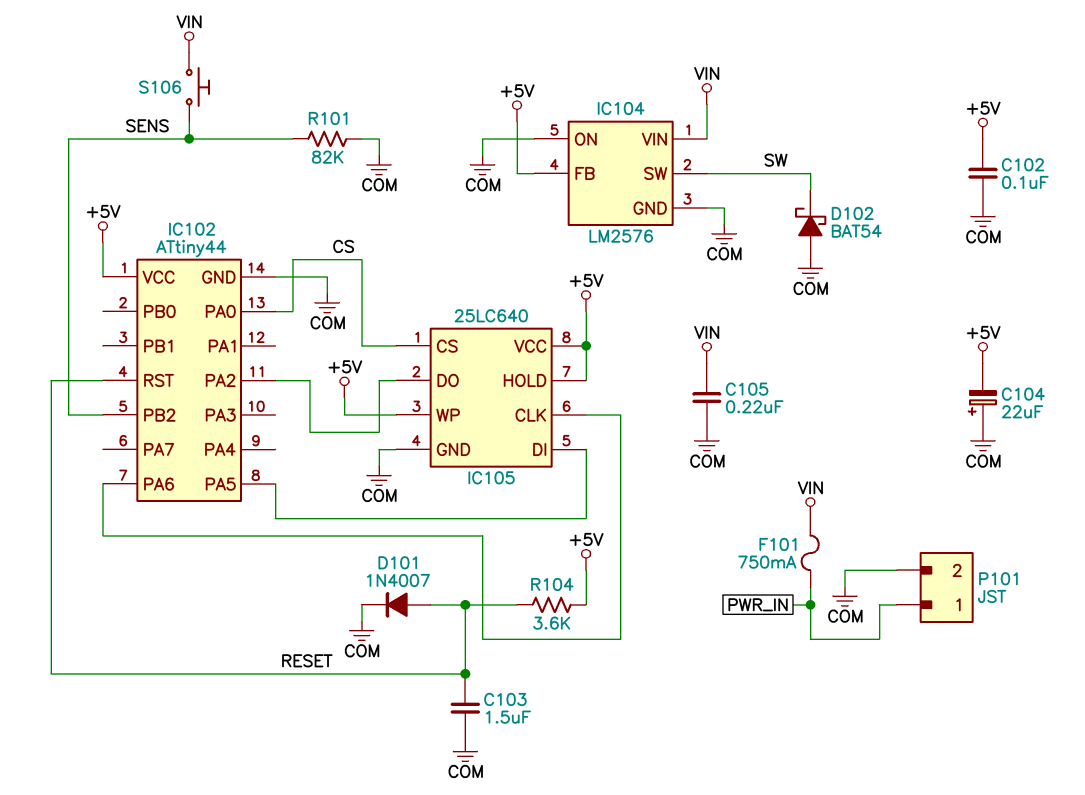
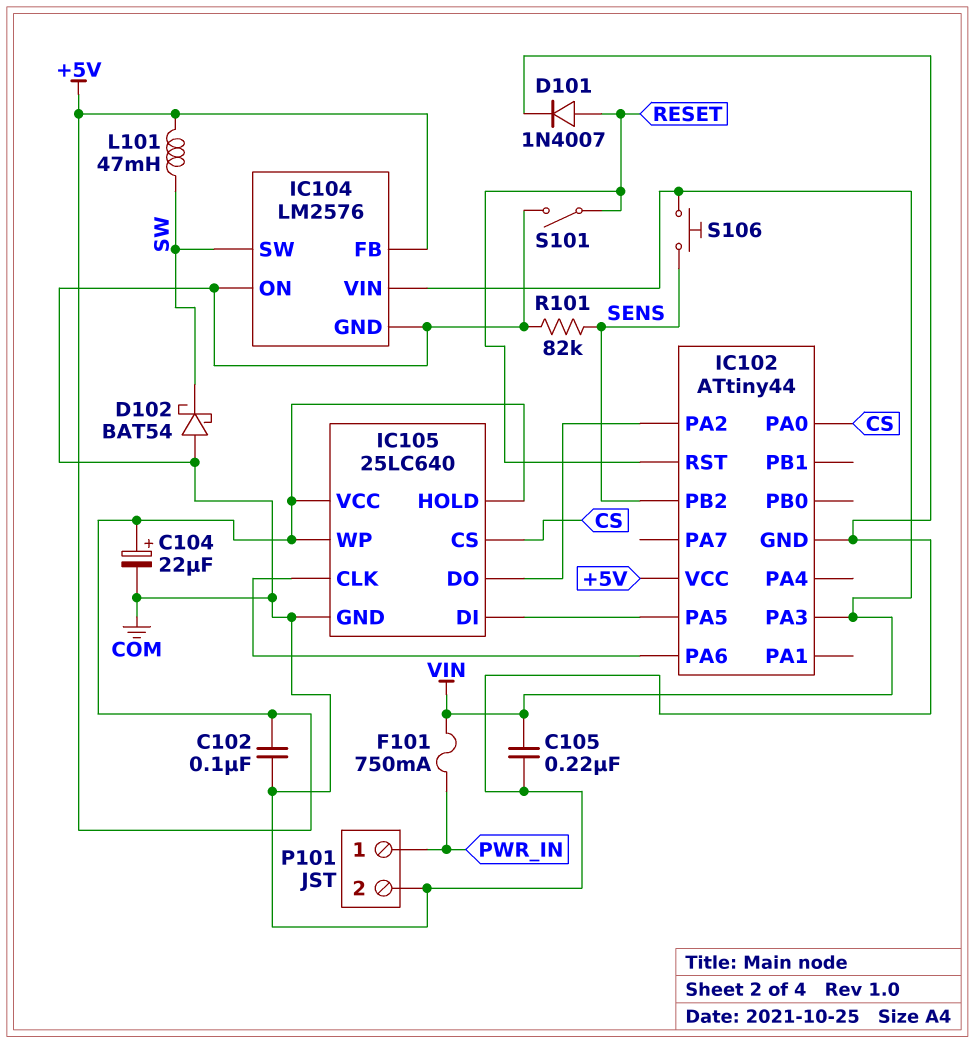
C103: 1.5uF (COM, RESET) -> none
C104: 22uF (plus COM, minus +5V) -> 22uF (plus +5V, minus COM)
IC102 pin PA3: none -> VIN
L101: none -> 47mH (+5V, SW)
R104: 3.6k (+5V, RESET) -> none
S101: none -> switch (COM, RESET)

